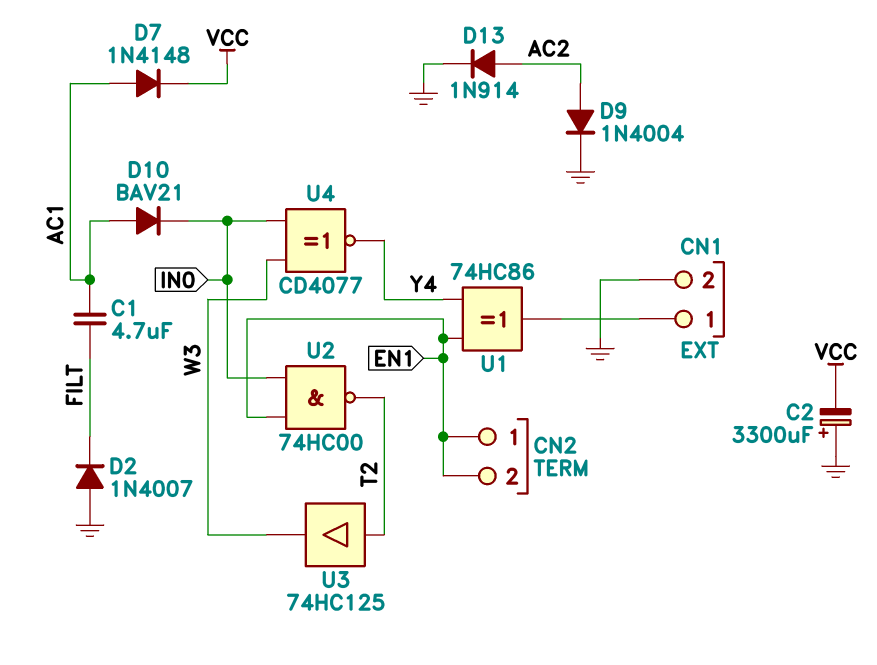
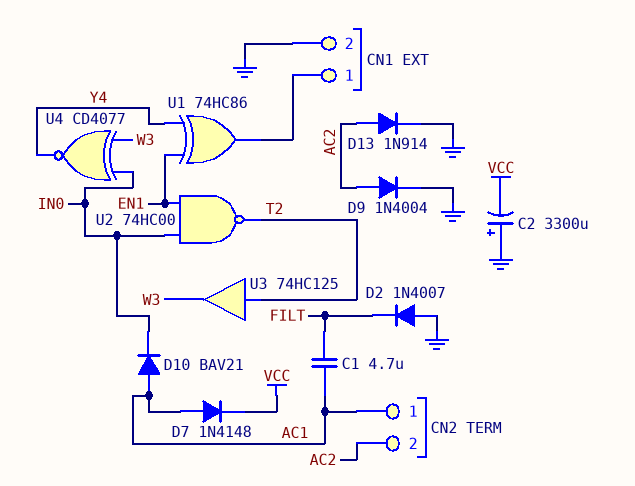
CN2 pin 1: EN1 -> AC1
CN2 pin 2: EN1 -> AC2

